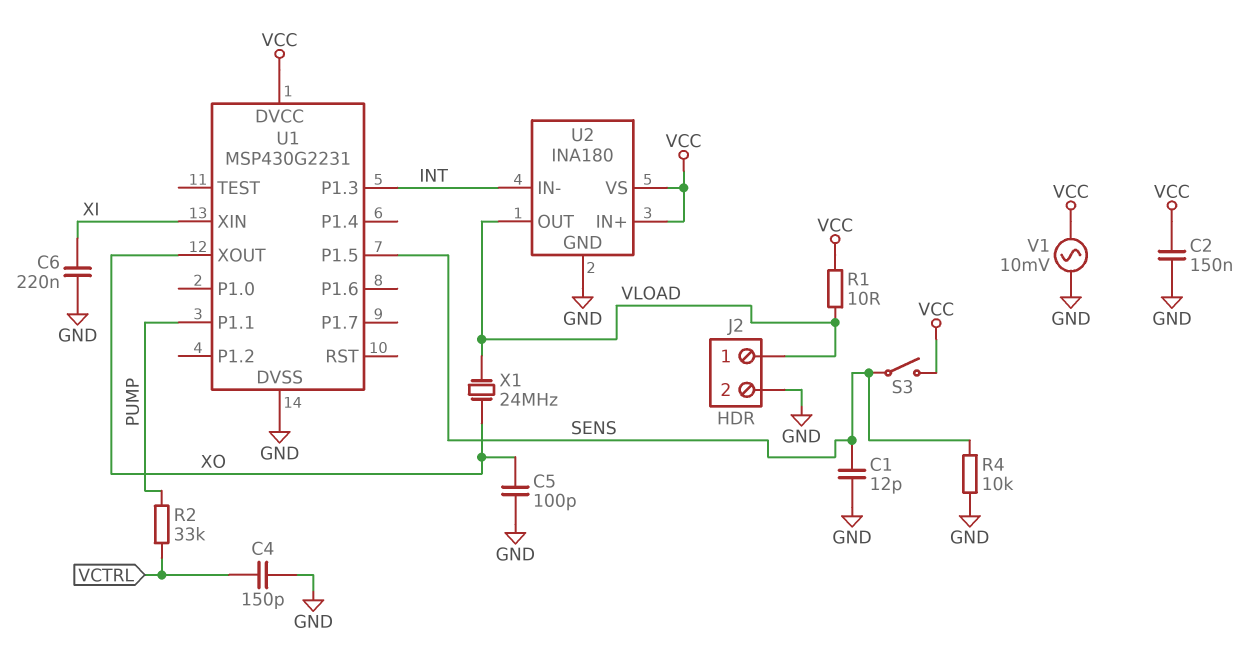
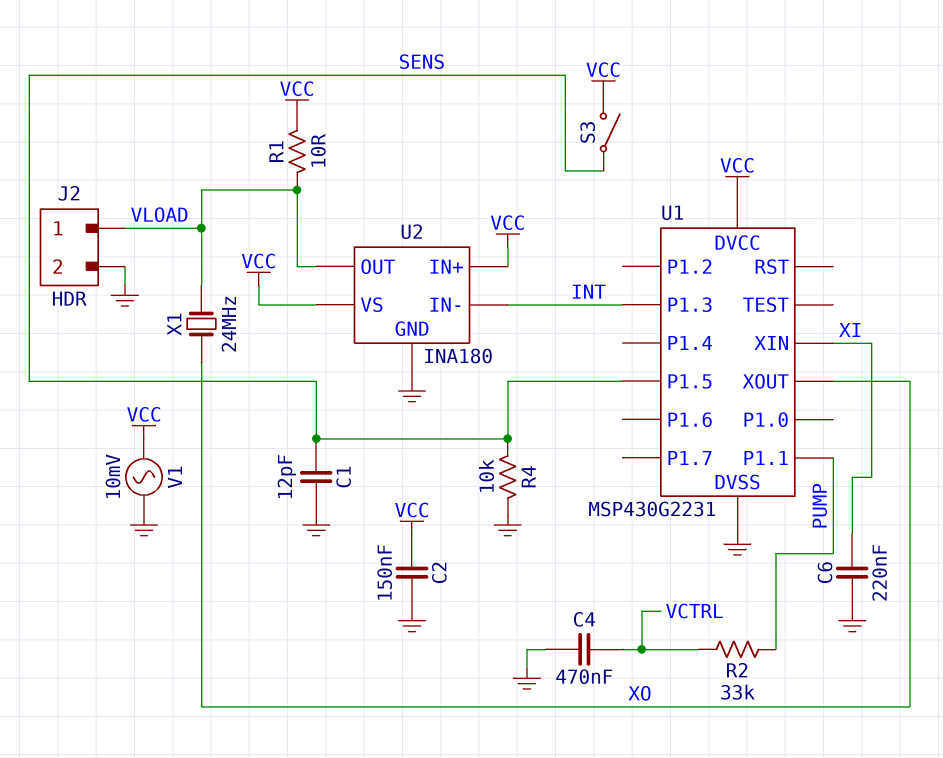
C4: 150pF (GND, VCTRL) -> 470nF (GND, VCTRL)
C5: 100pF (GND, XO) -> none

